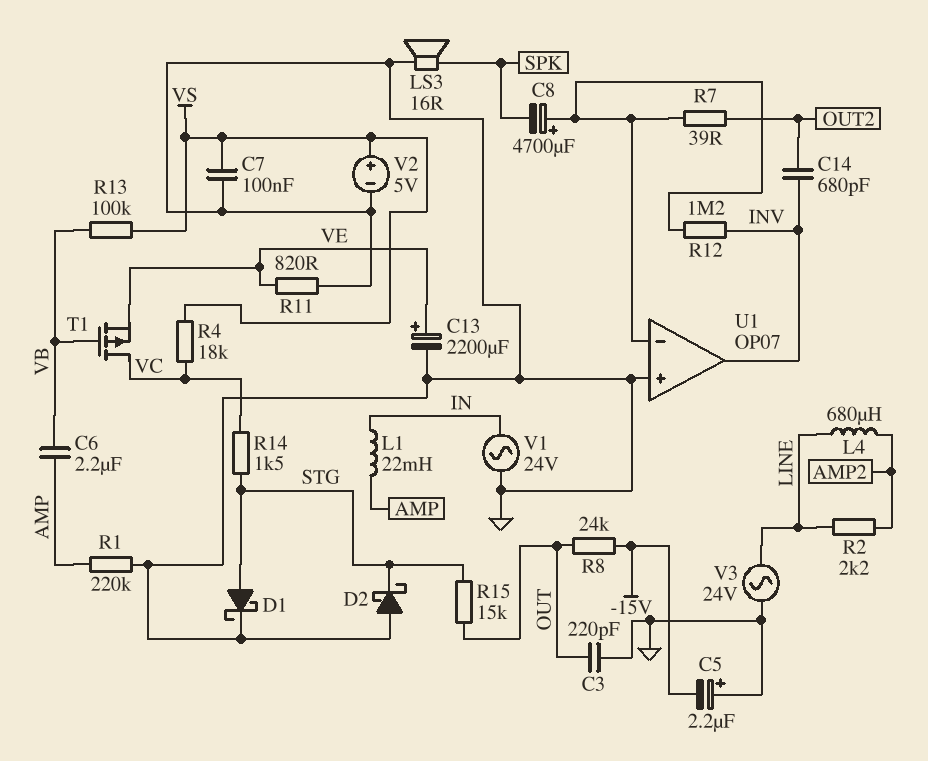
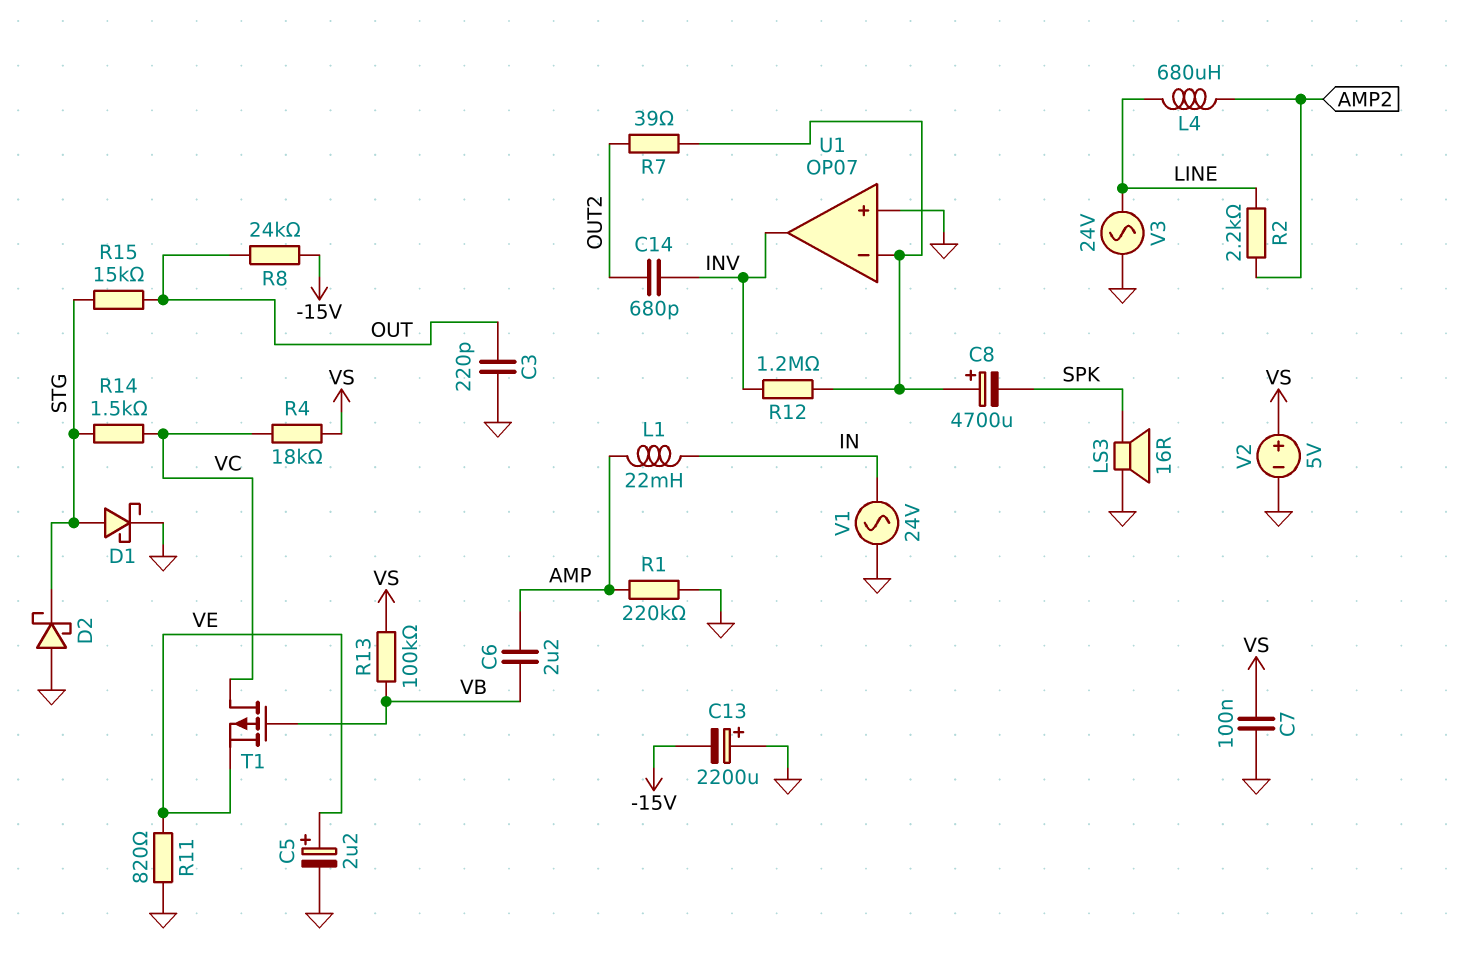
C5: 2.2uF (plus GND, minus -15V) -> 2.2uF (plus VE, minus GND)
C13: 2200uF (plus VE, minus GND) -> 2200uF (plus GND, minus -15V)

